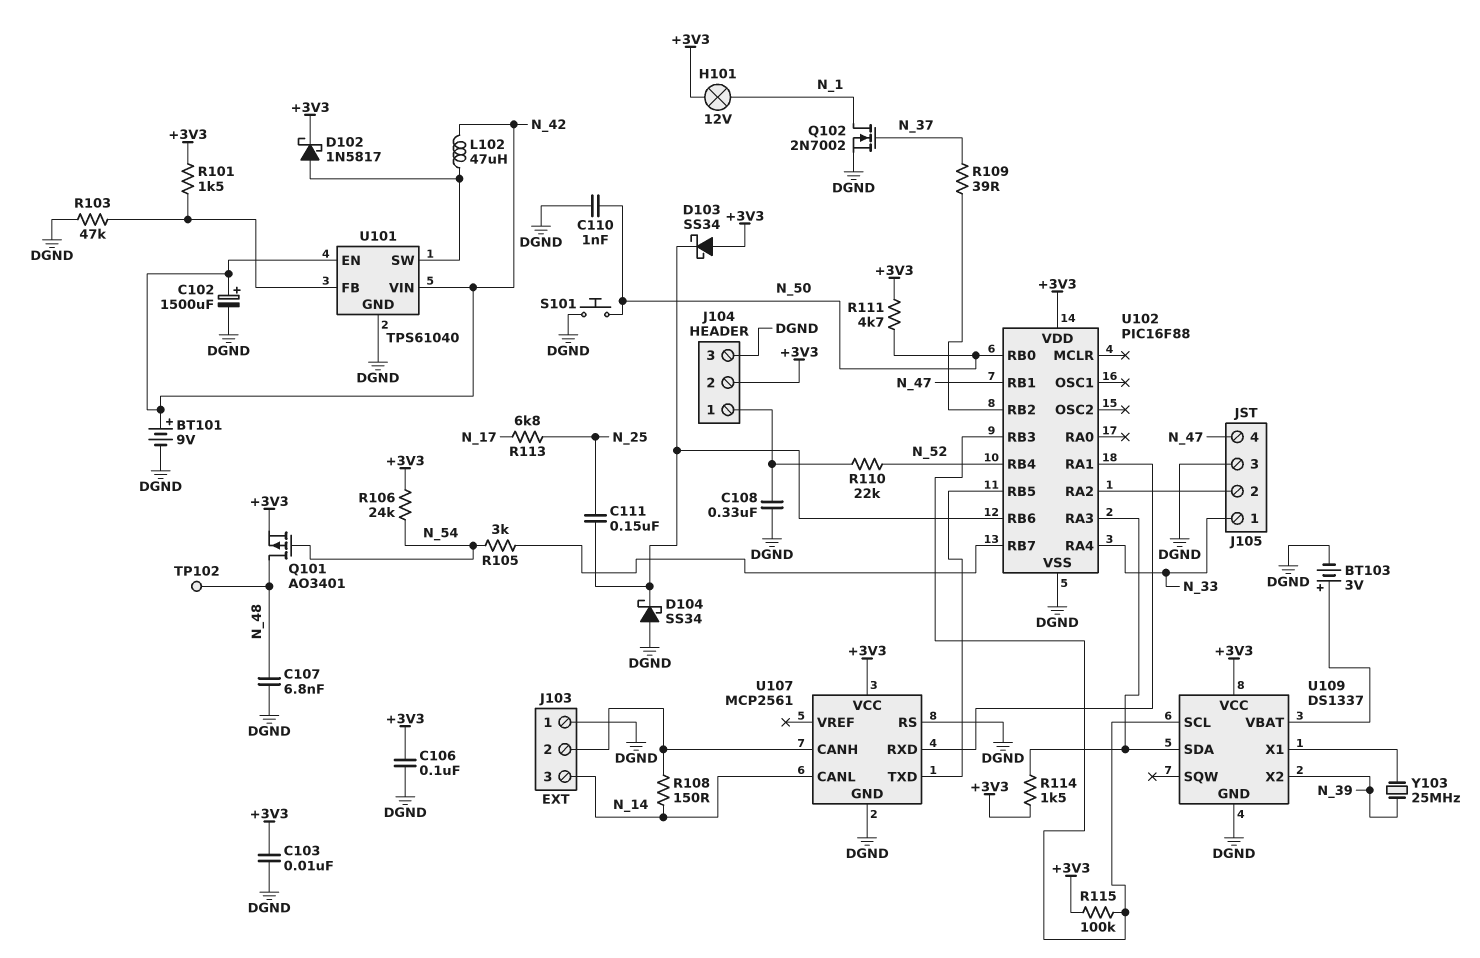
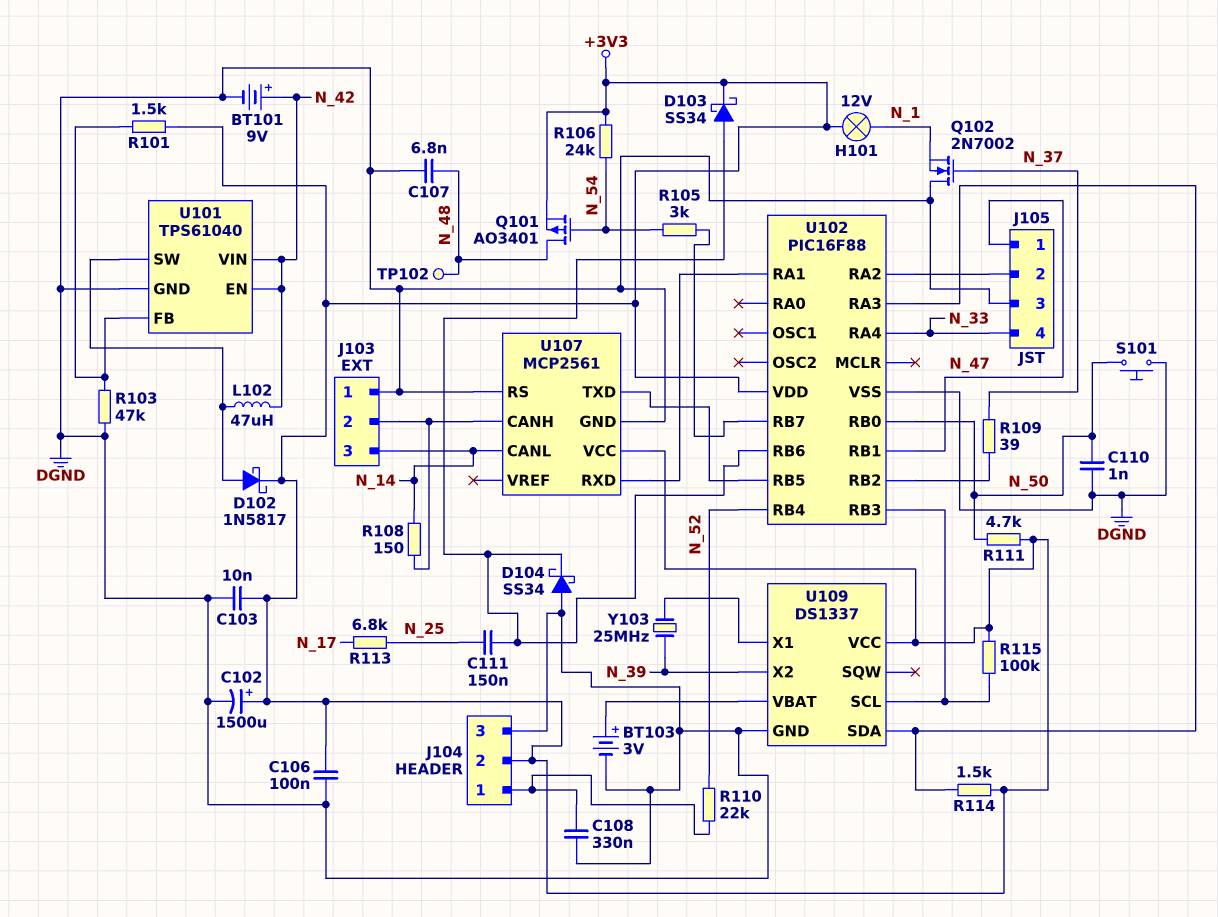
C102: 1500uF (plus N_42, minus DGND) -> 1500uF (plus +3V3, minus DGND)
D103: schottky SS34 (A +3V3, K U102/RB6) -> schottky SS34 (A U102/RB6, K +3V3)
J105 pin 1: N_33 -> N_47
J105 pin 4: N_47 -> N_33
Q102: NMOS 2N7002 (G N_37, D N_1, S DGND) -> NMOS 2N7002 (G N_37, D DGND, S N_1)

